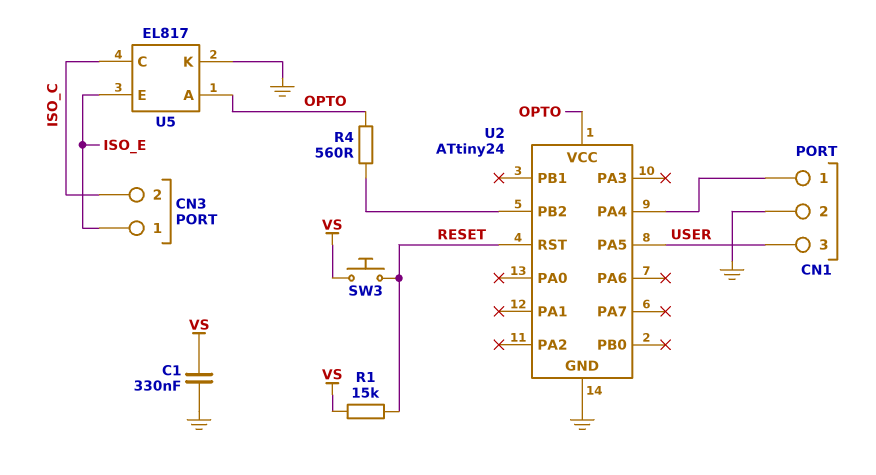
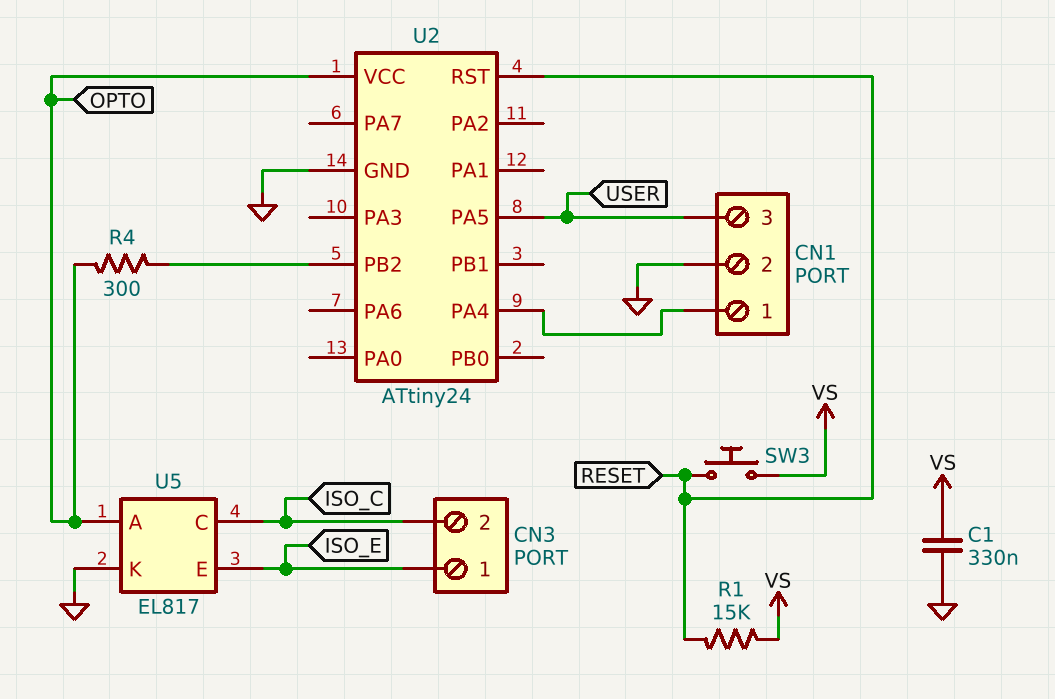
R4: 560 (OPTO, U2/PB2) -> 300 (OPTO, U2/PB2)

